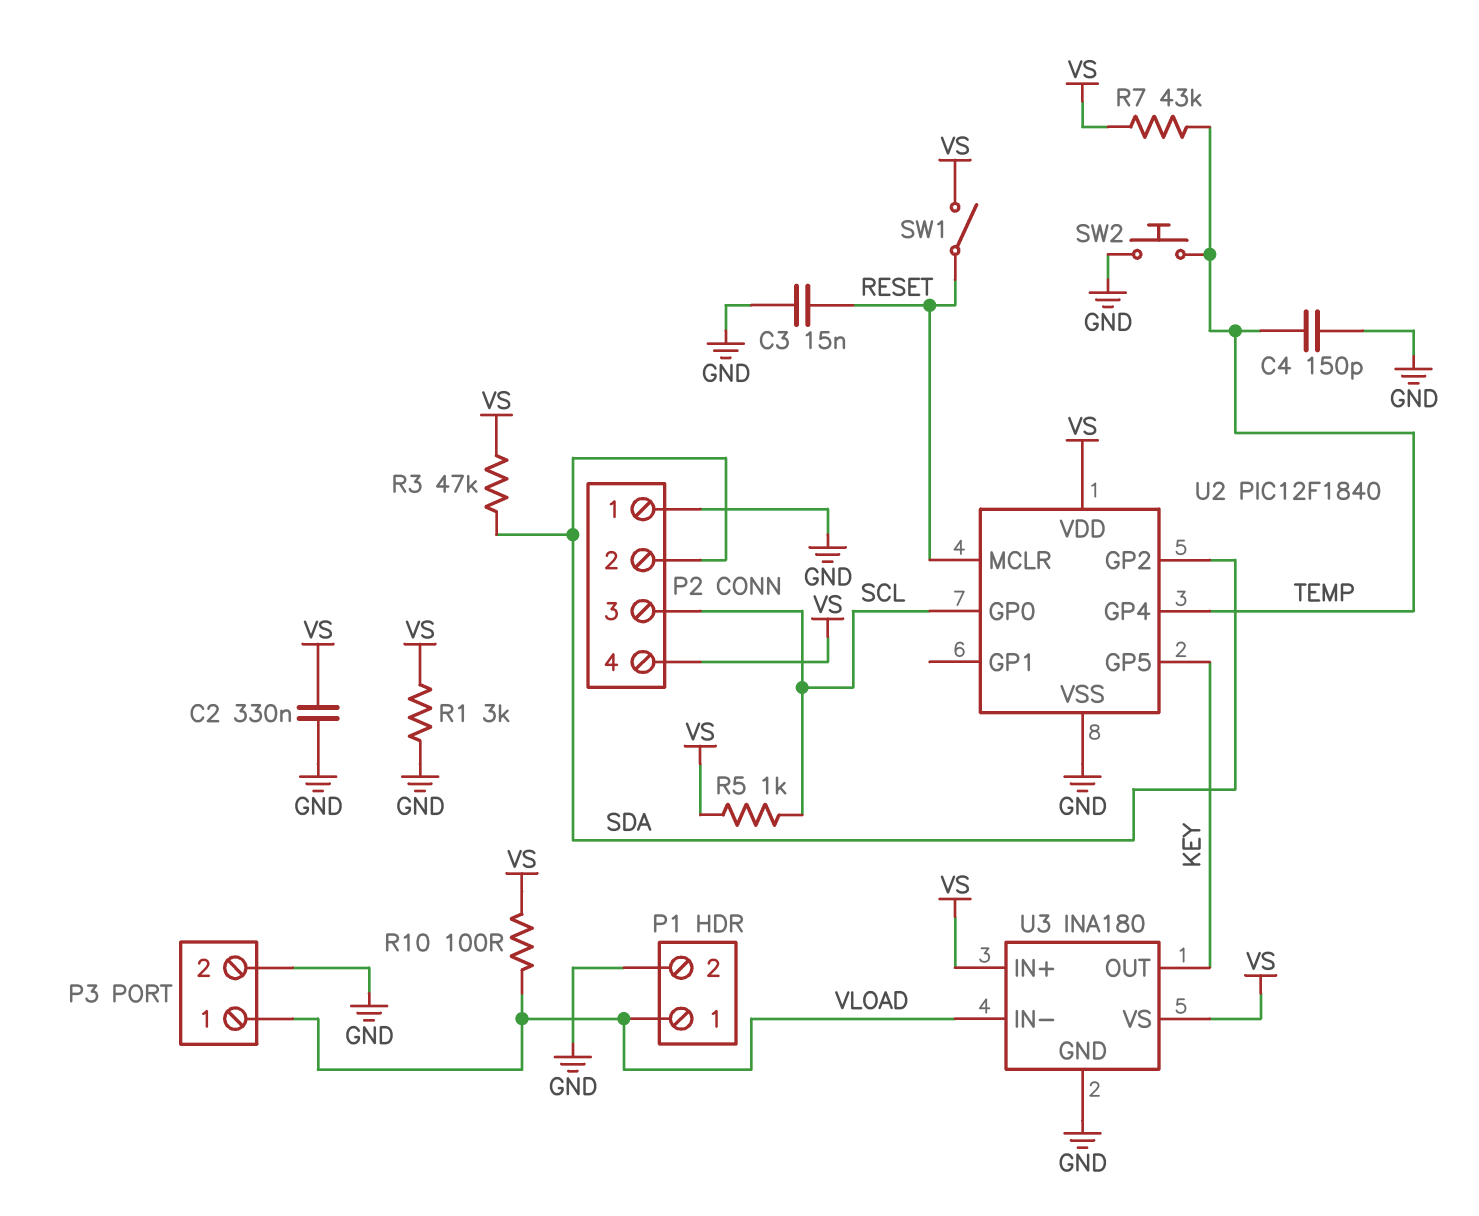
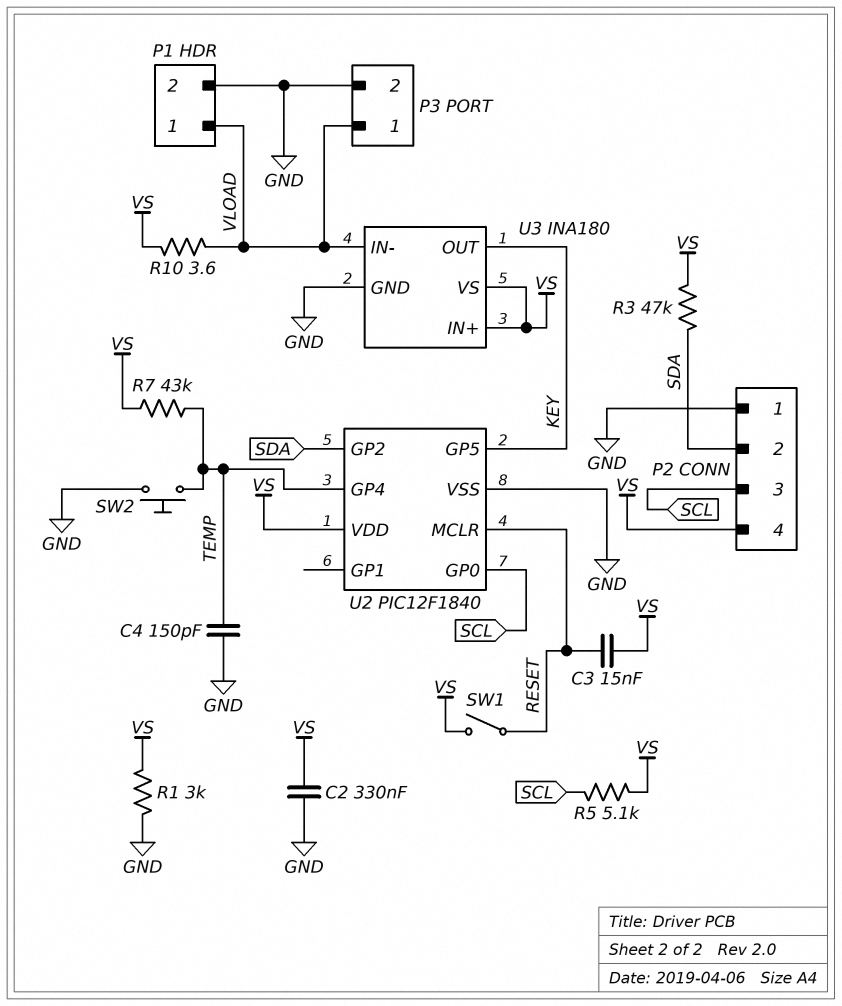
C3: 15nF (GND, RESET) -> 15nF (RESET, VS)
R5: 1k (SCL, VS) -> 5.1k (SCL, VS)
R10: 100 (VLOAD, VS) -> 3.6 (VLOAD, VS)

